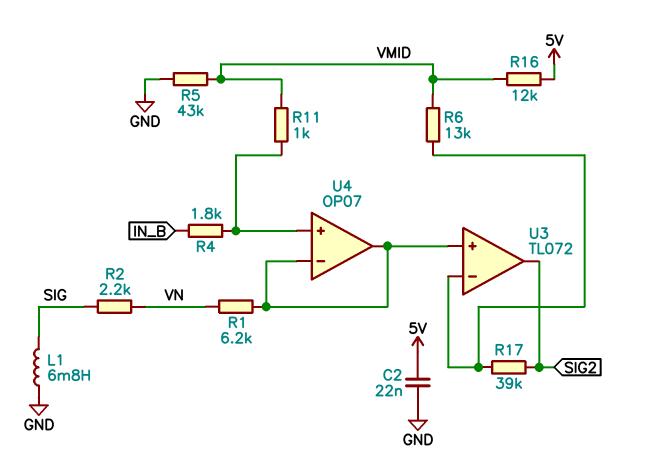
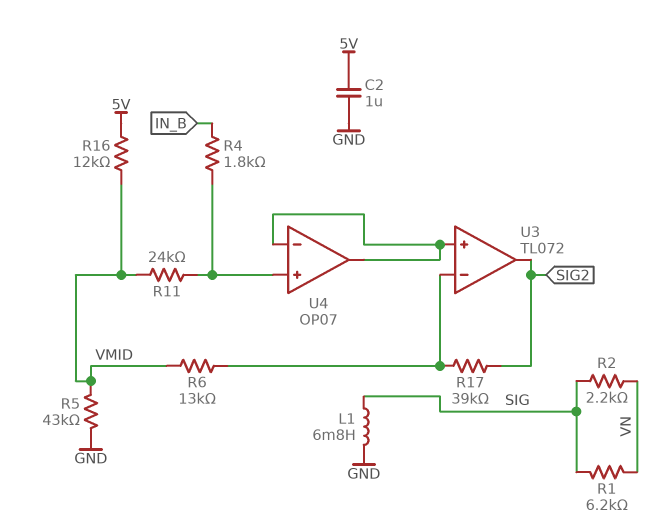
C2: 22nF (5V, GND) -> 1uF (5V, GND)
R1: 6.2k (U3/in+, VN) -> 6.2k (SIG, VN)
R11: 1k (U4/in+, VMID) -> 24k (U4/in+, VMID)

